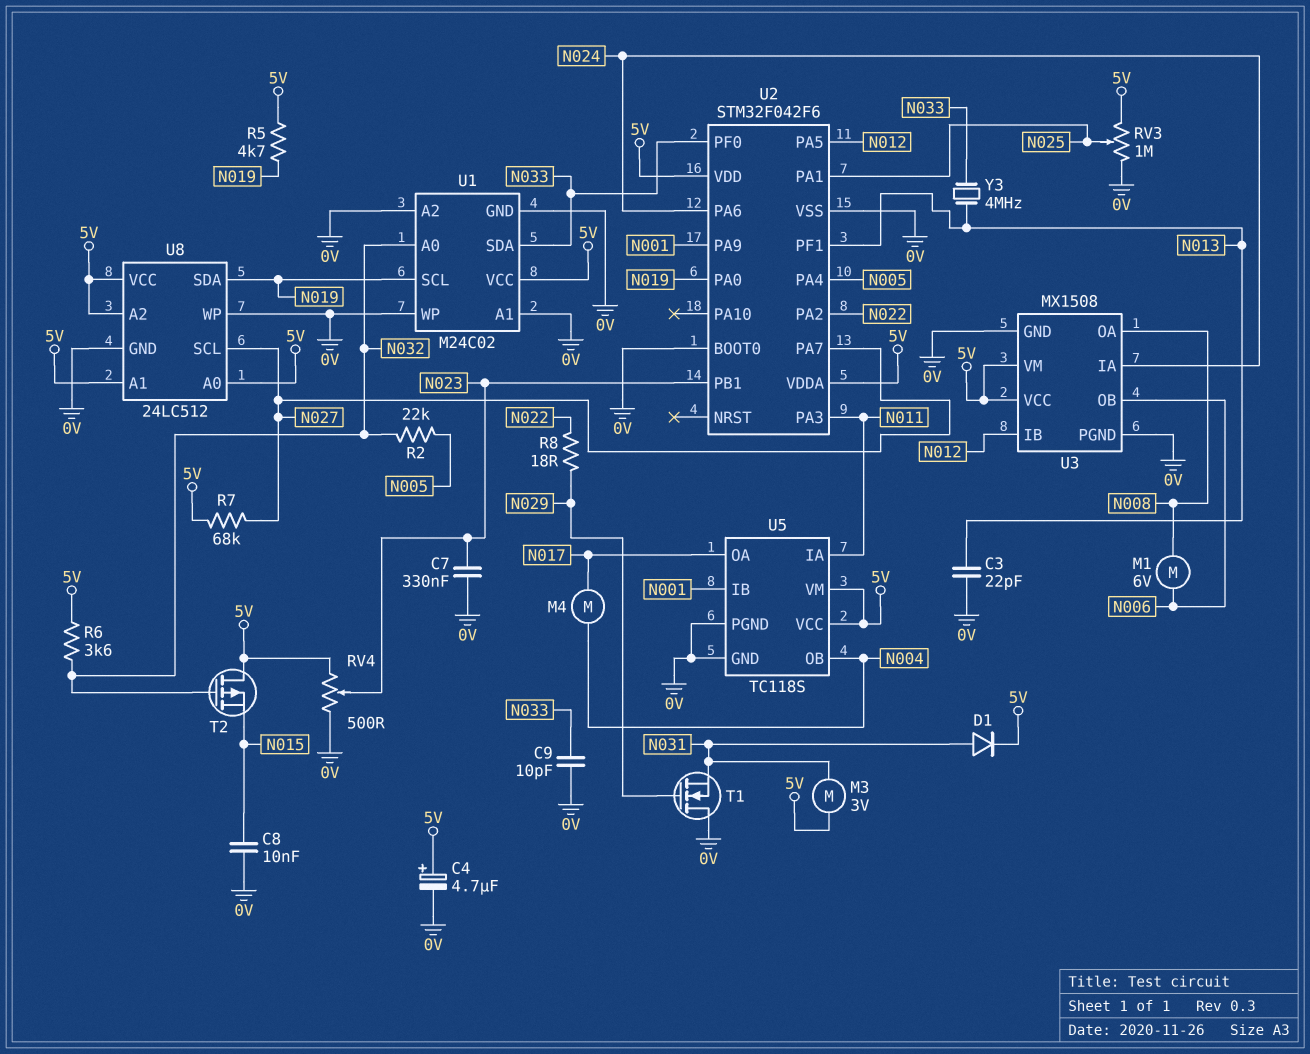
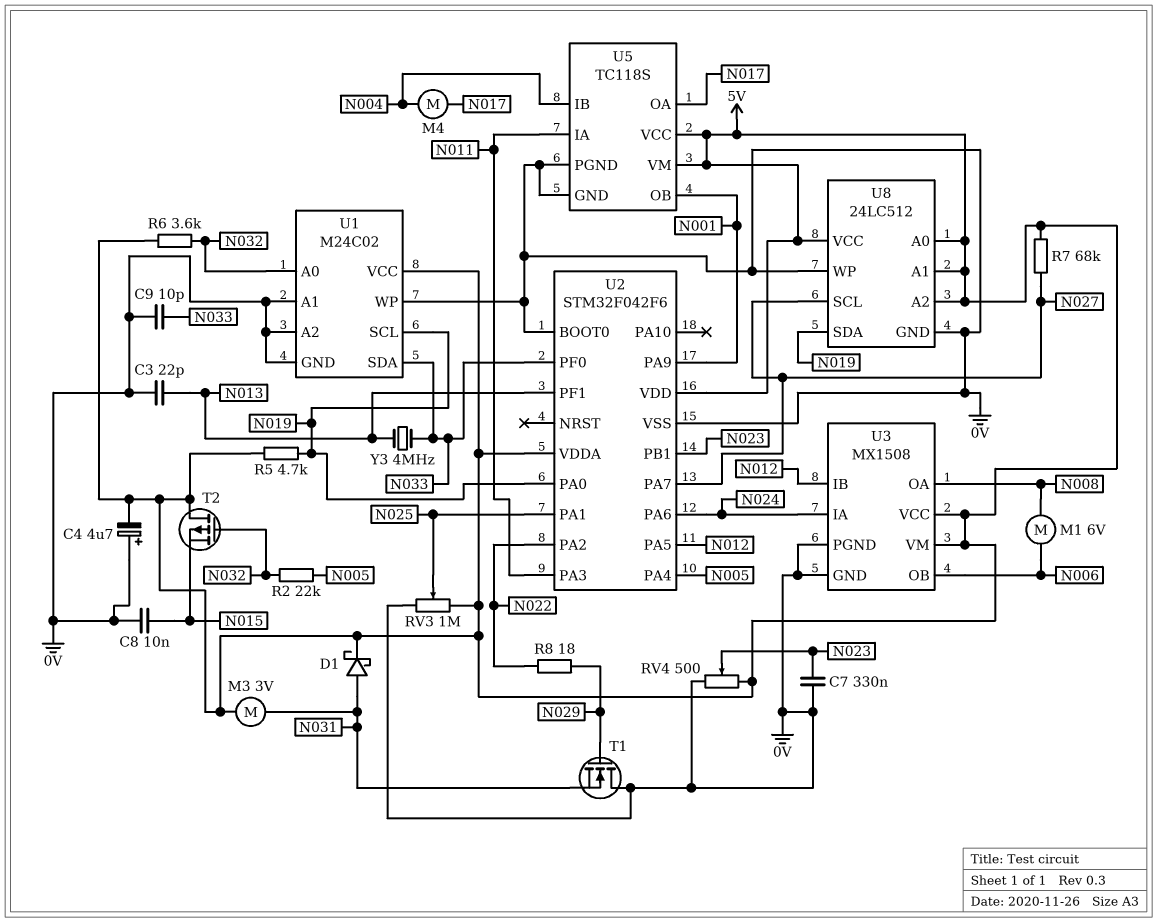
C4: 4.7uF (plus 5V, minus 0V) -> 4.7uF (plus 0V, minus 5V)
D1: diode (A N031, K 5V) -> schottky (A N031, K 5V)
U5 pin IB: N001 -> N004
U5 pin OB: N004 -> N001

